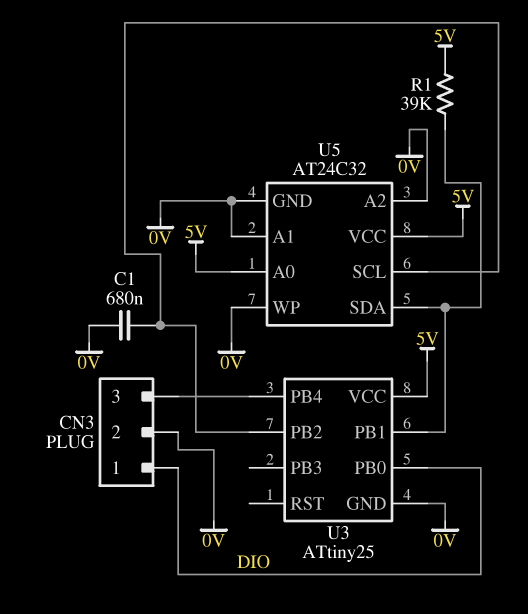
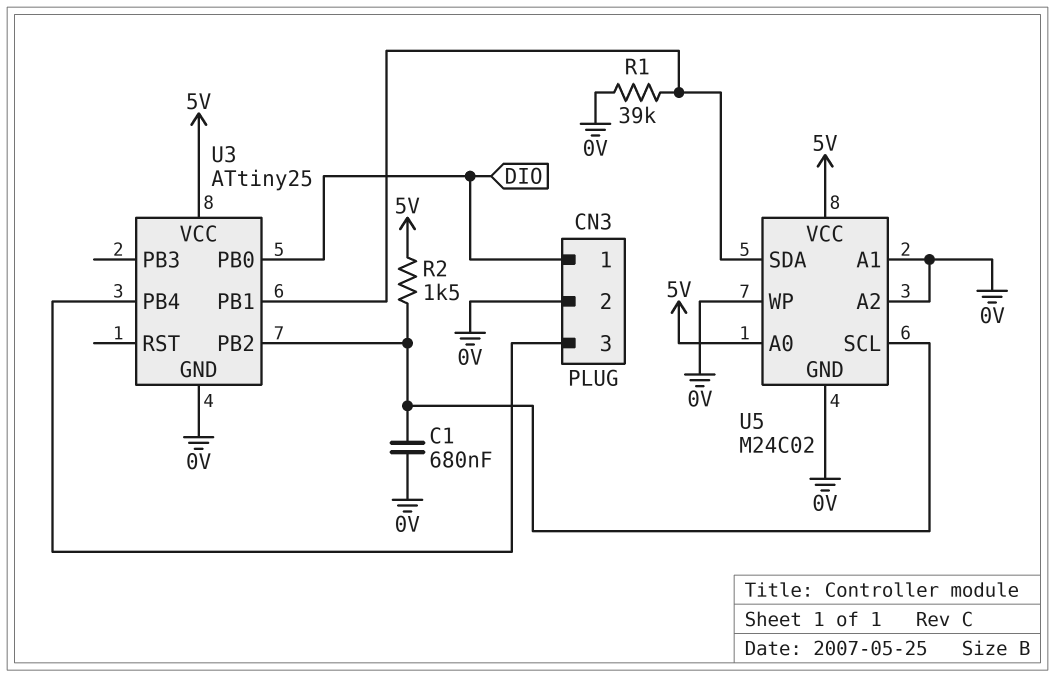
R1: 39k (5V, U3/PB1) -> 39k (0V, U3/PB1)
R2: none -> 1.5k (5V, U3/PB2)
U5: AT24C32 -> M24C02

